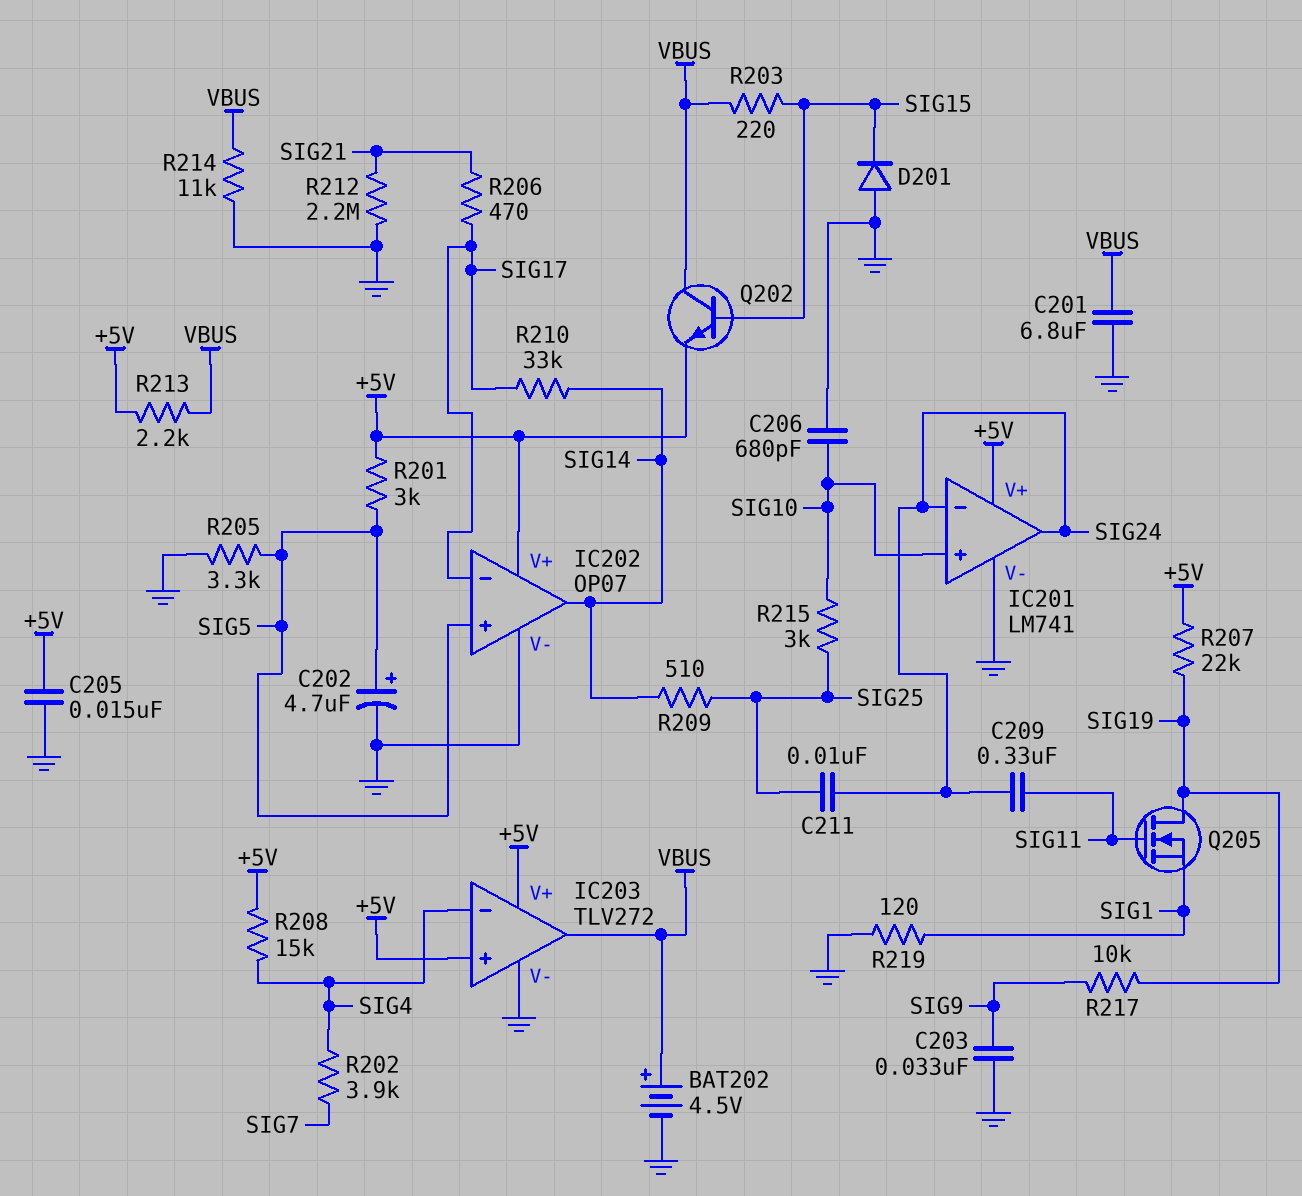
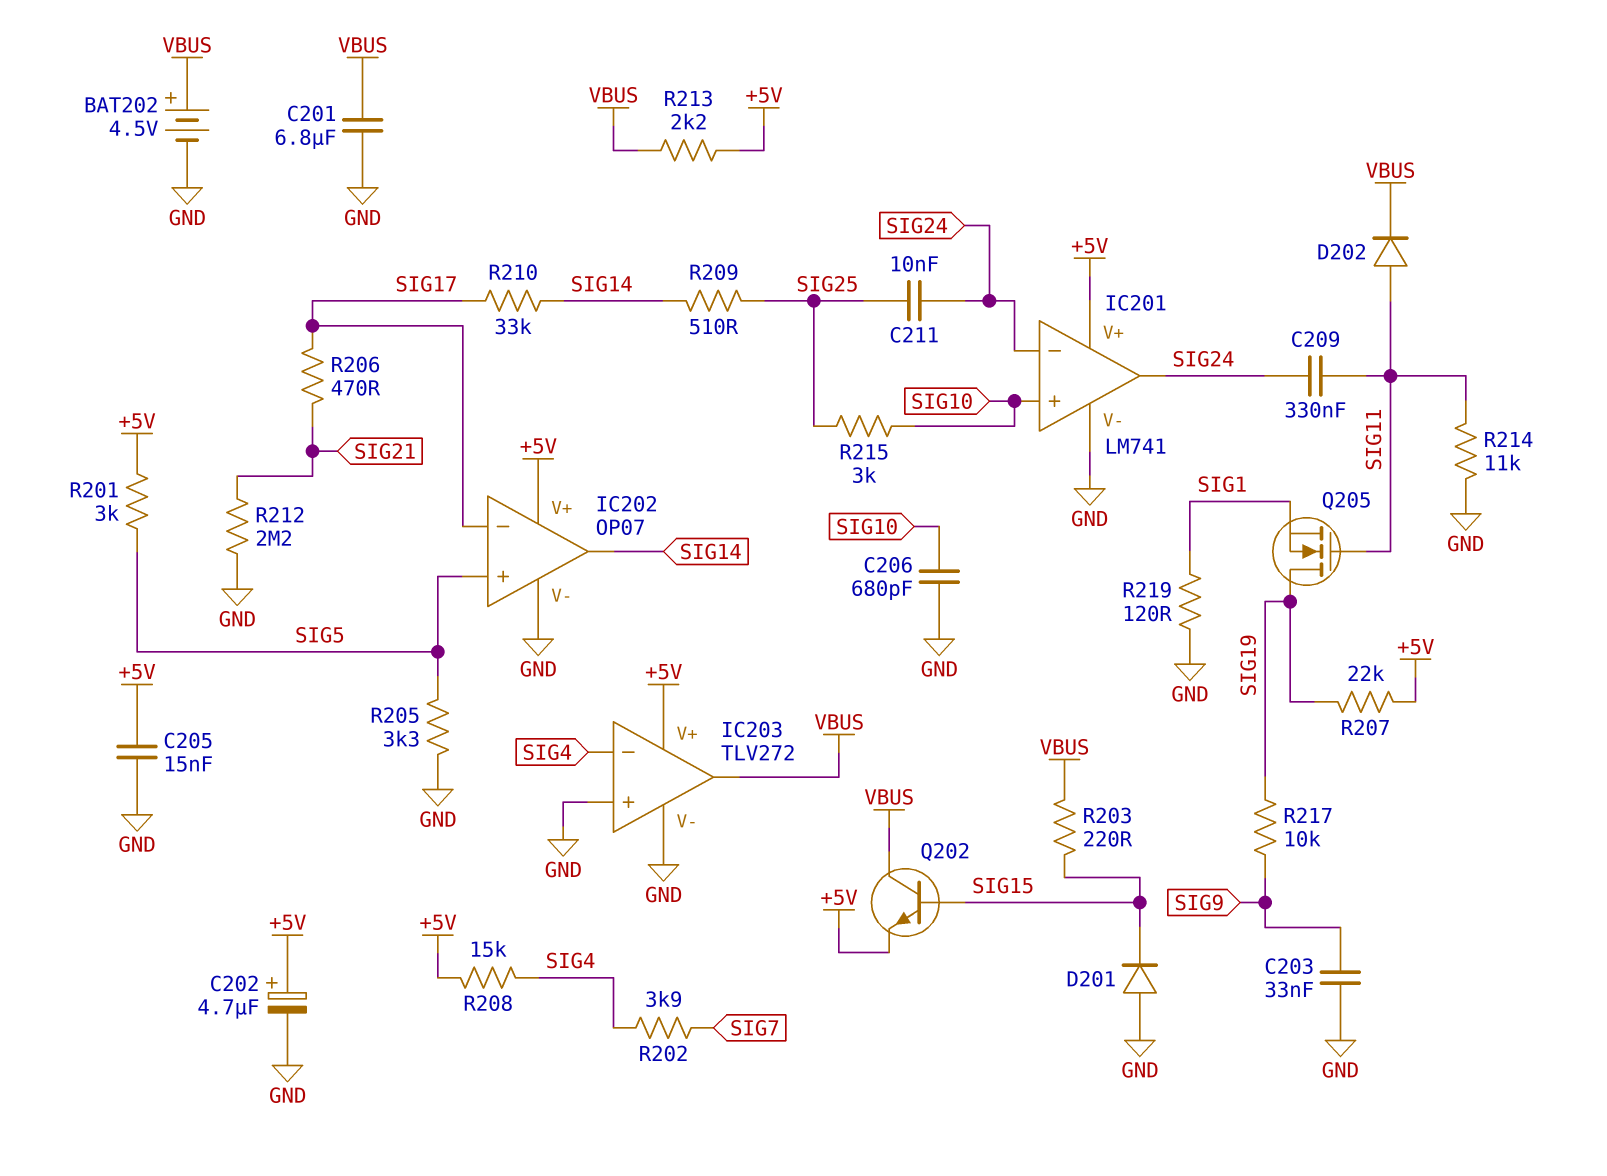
C202: 4.7uF (plus SIG5, minus GND) -> 4.7uF (plus +5V, minus GND)
D202: none -> diode (A SIG11, K VBUS)
IC203 pin in+: +5V -> GND
R214: 11k (GND, VBUS) -> 11k (GND, SIG11)

